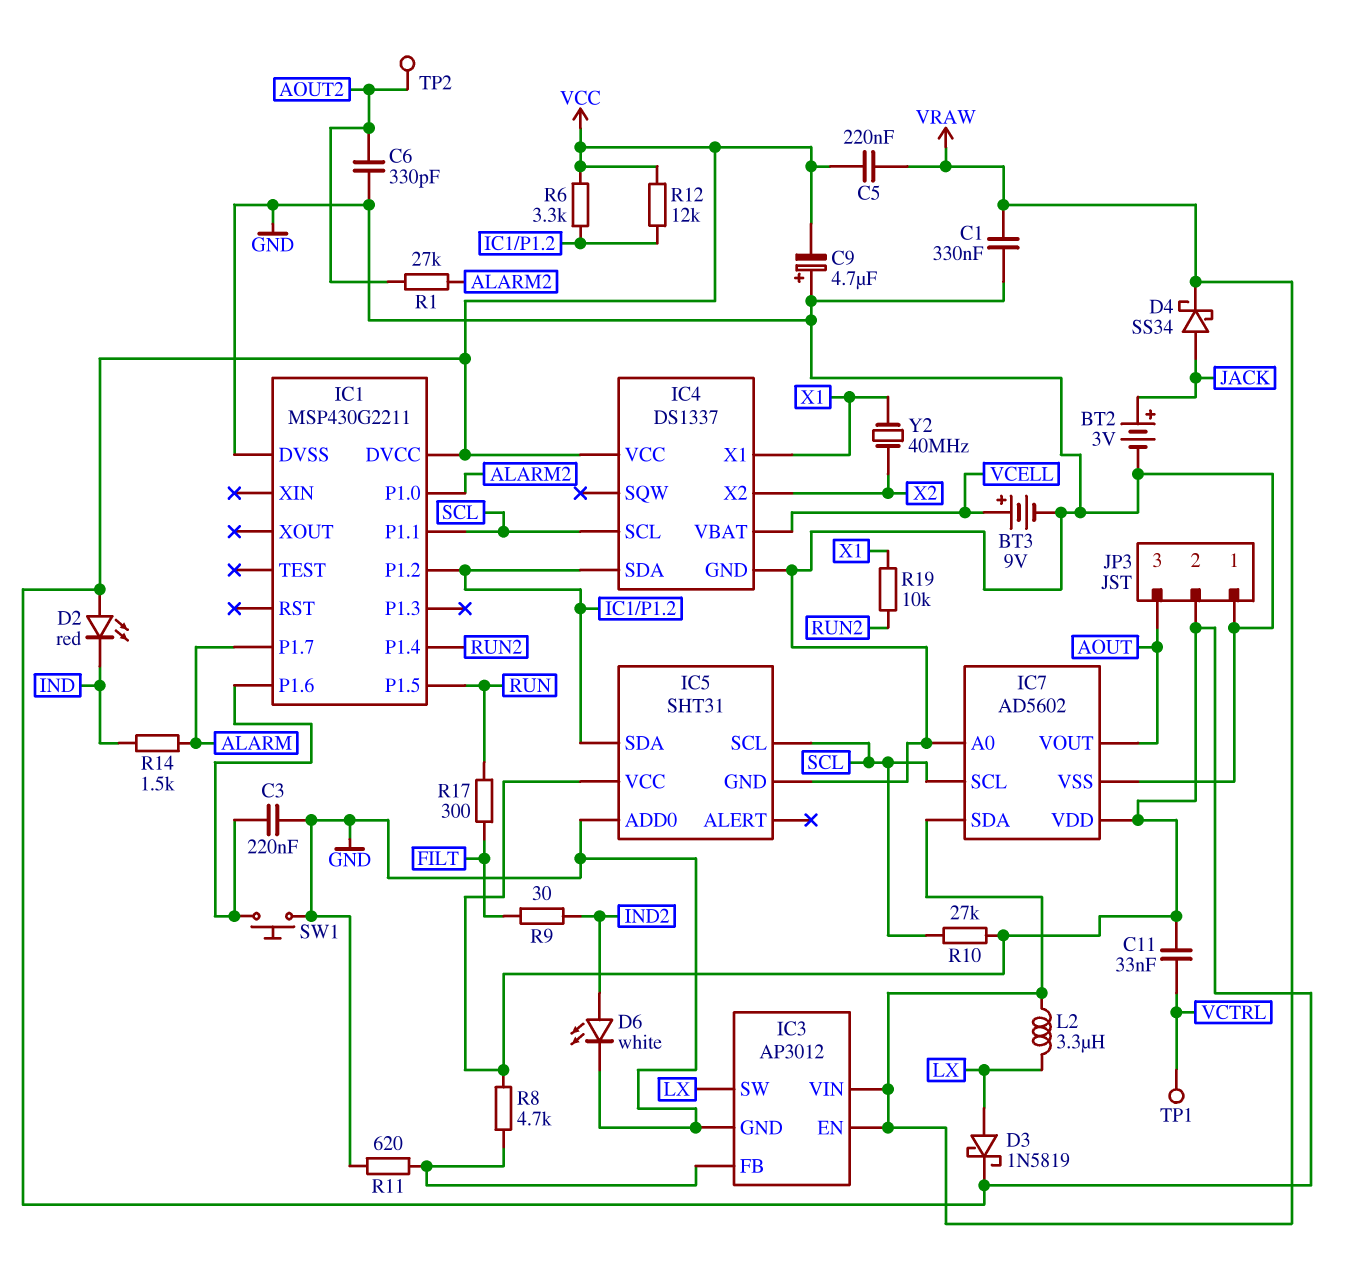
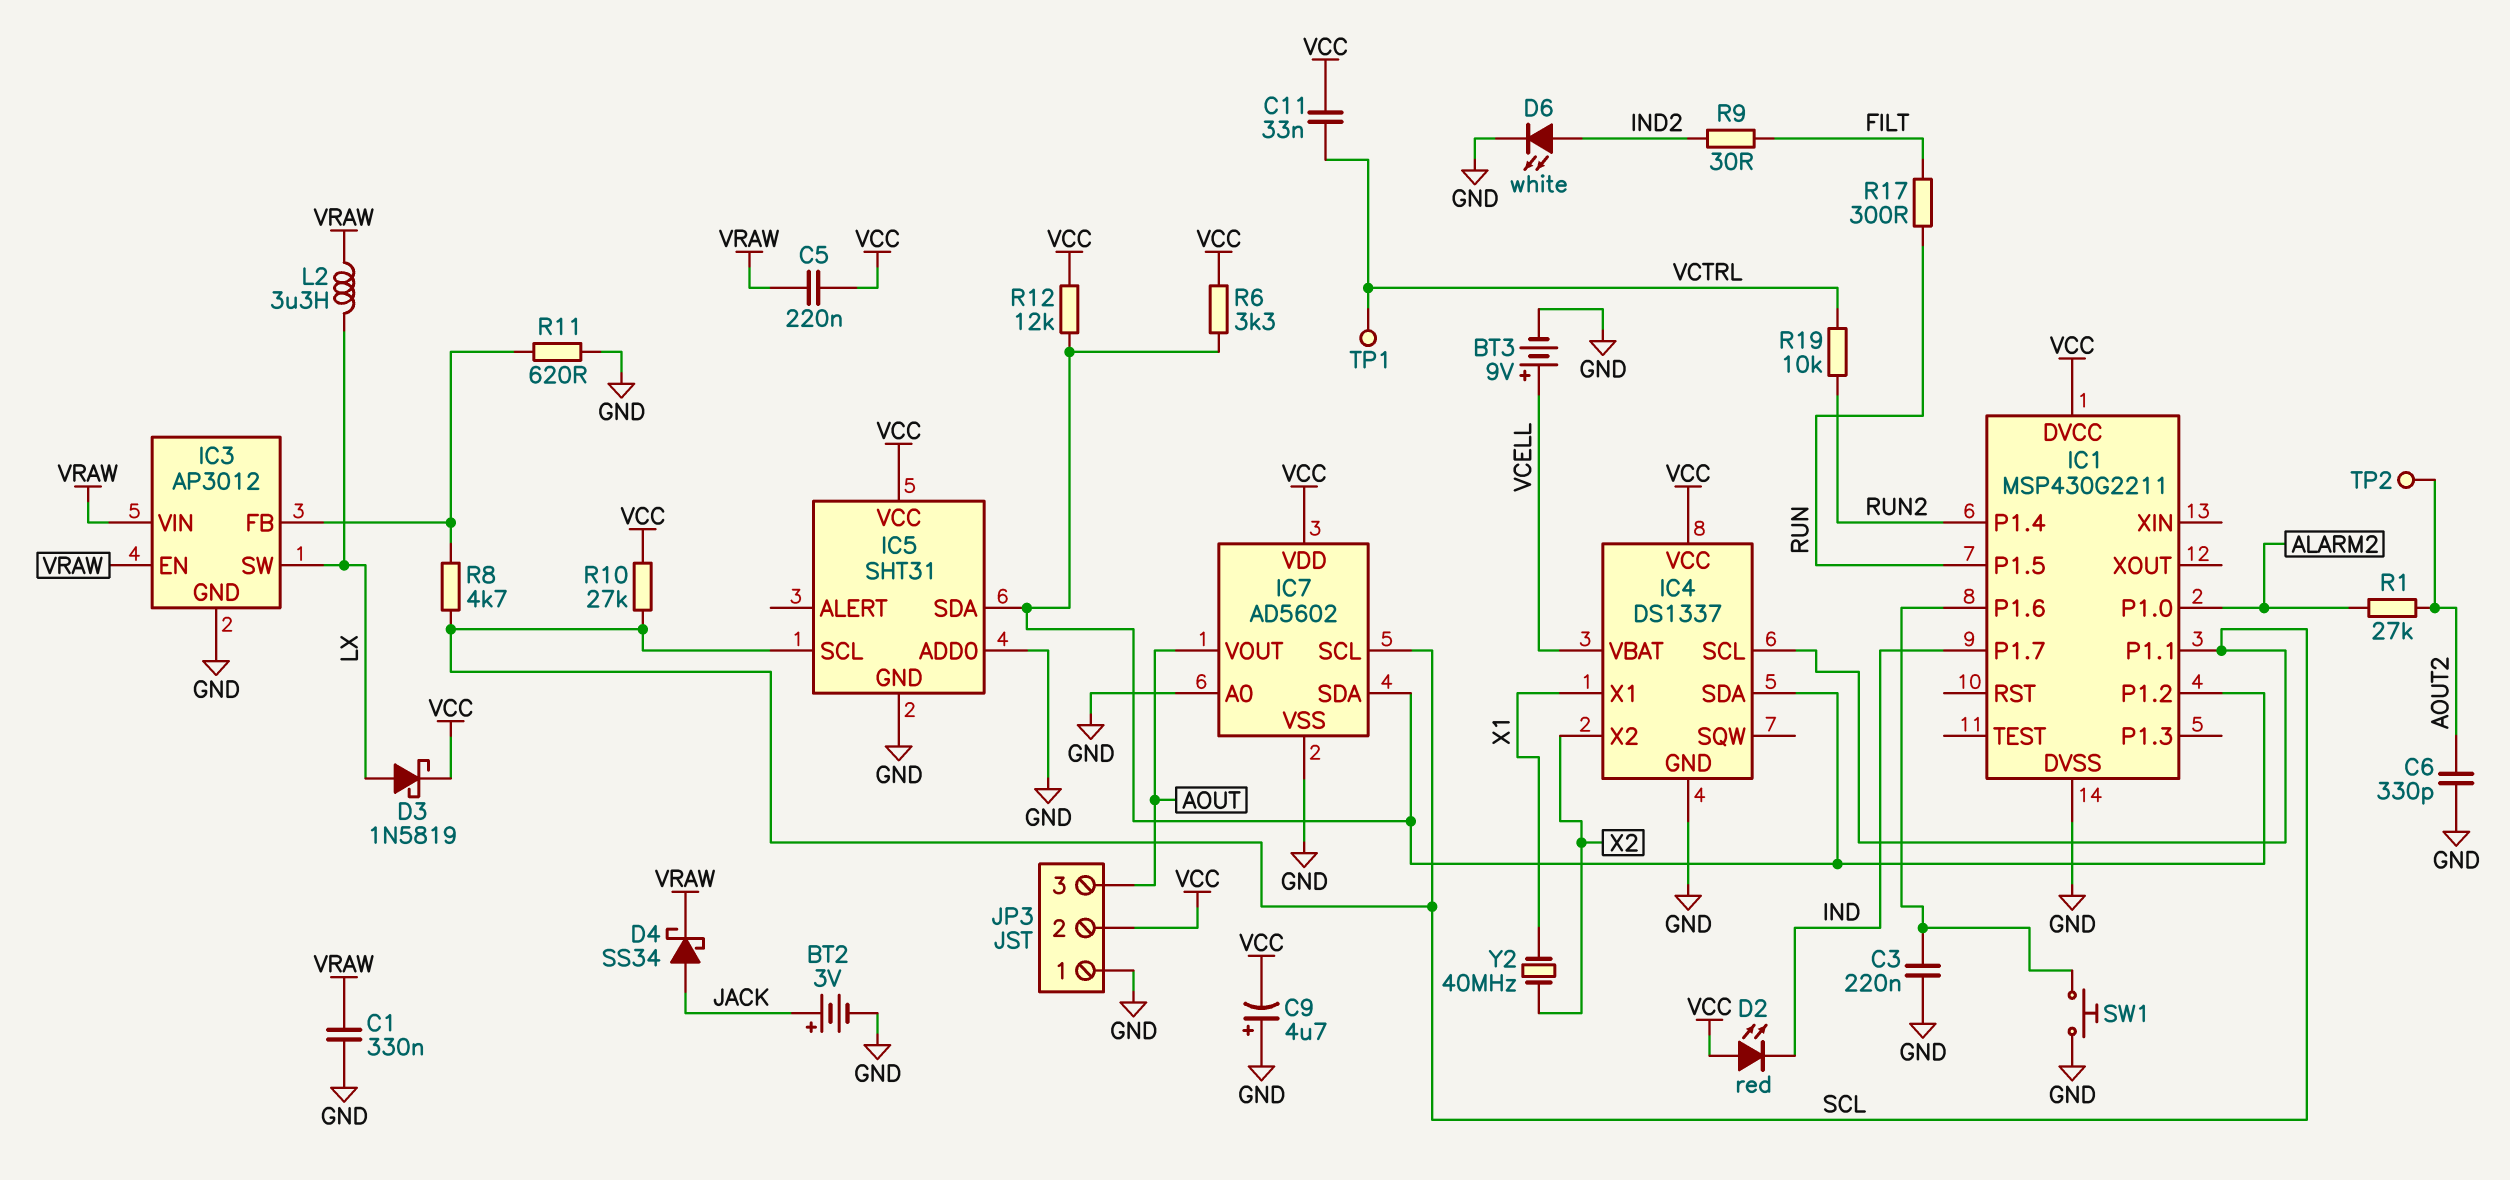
IC1 pin P1.7: ALARM -> IND
IC7 pin SDA: VRAW -> IC1/P1.2
R8: 4.7k (IC3/FB, VCC) -> 4.7k (IC3/FB, SCL)
R14: 1.5k (ALARM, IND) -> none
R19: 10k (RUN2, X1) -> 10k (RUN2, VCTRL)

